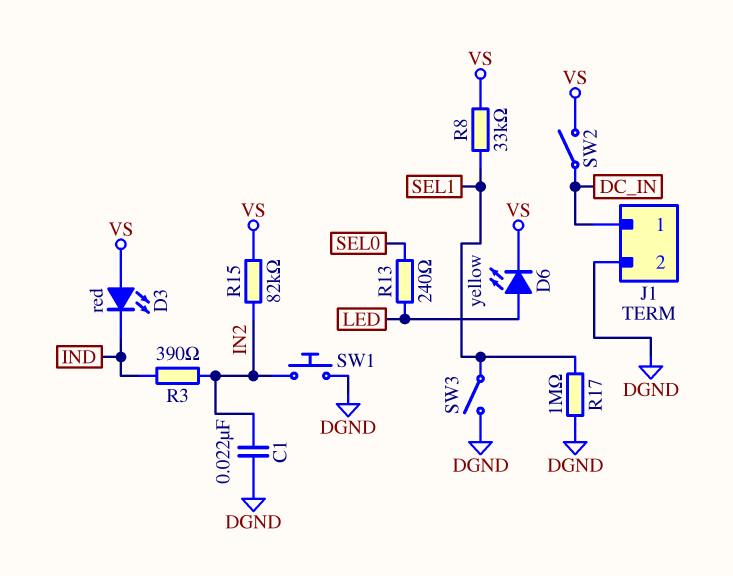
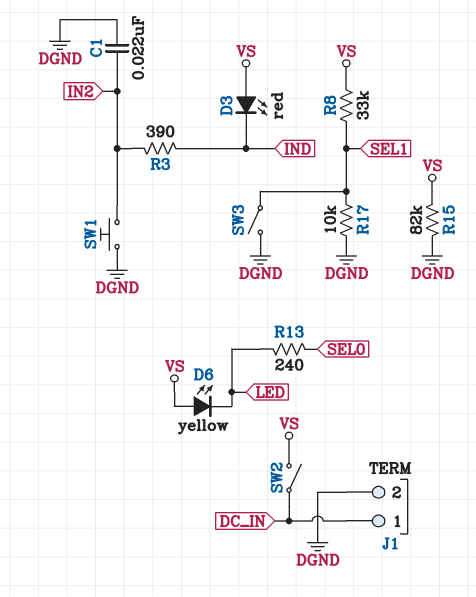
D6: LED yellow (A LED, K VS) -> LED yellow (A VS, K LED)
R15: 82k (IN2, VS) -> 82k (DGND, VS)
R17: 1M (DGND, SEL1) -> 10k (DGND, SEL1)

